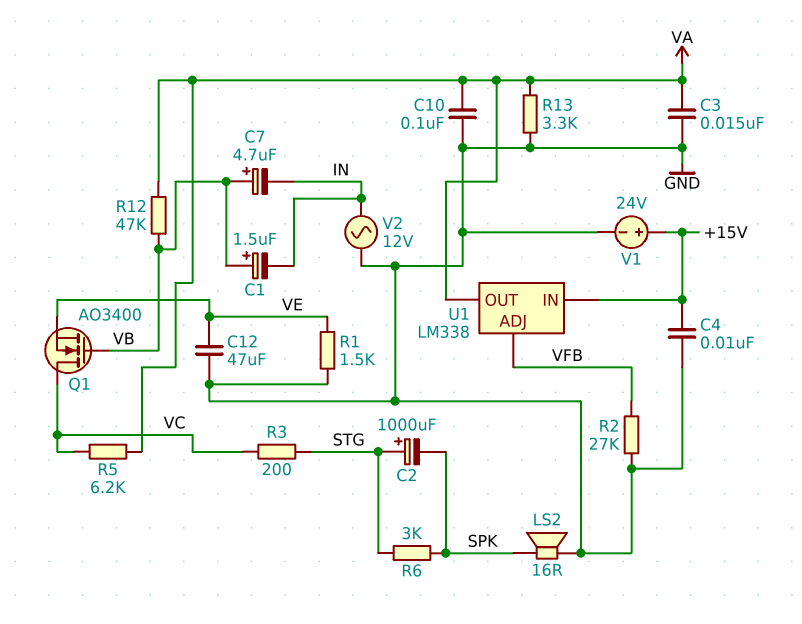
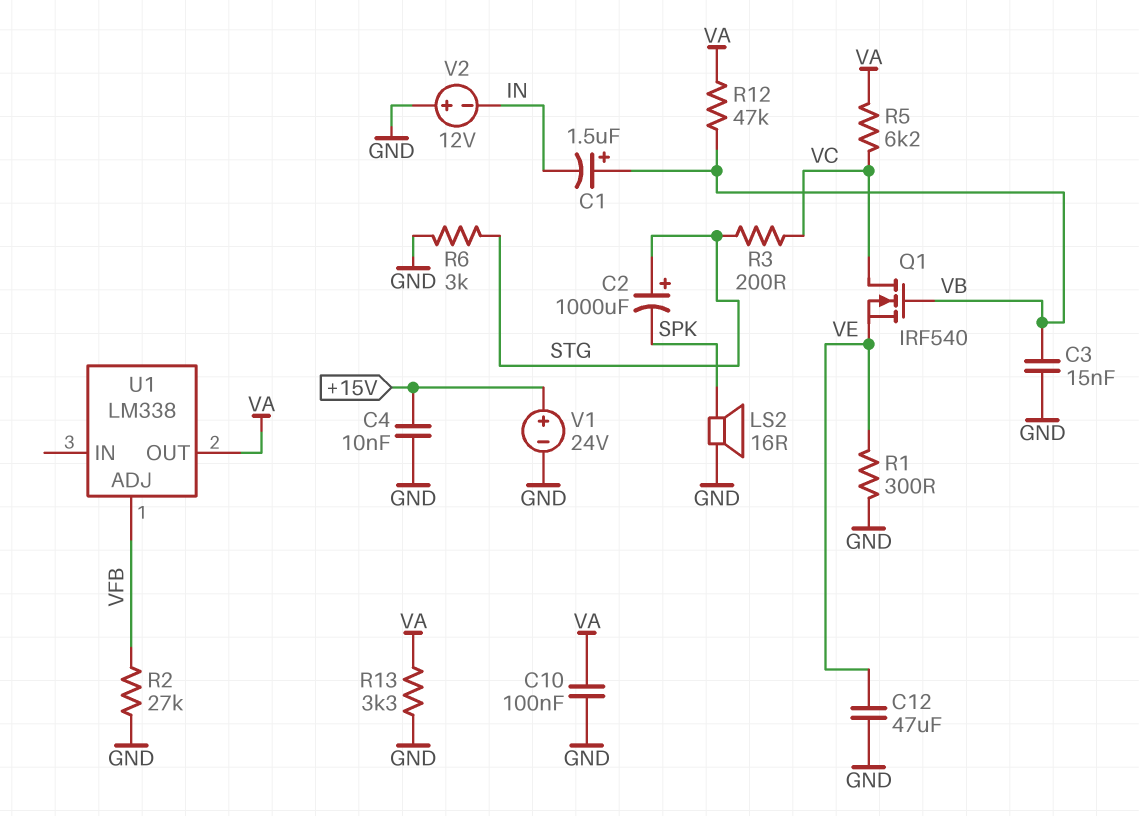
C3: 15nF (GND, VA) -> 15nF (GND, VB)
C7: 4.7uF (plus VB, minus IN) -> none
Q1: NMOS AO3400 (G VB, D VC, S VE) -> NMOS IRF540 (G VB, D VC, S VE)
R1: 1.5k (GND, VE) -> 300 (GND, VE)
R6: 3k (SPK, STG) -> 3k (GND, STG)
U1 pin IN: +15V -> none
V2: AC 12V (GND, IN) -> 12V (plus GND, minus IN)

